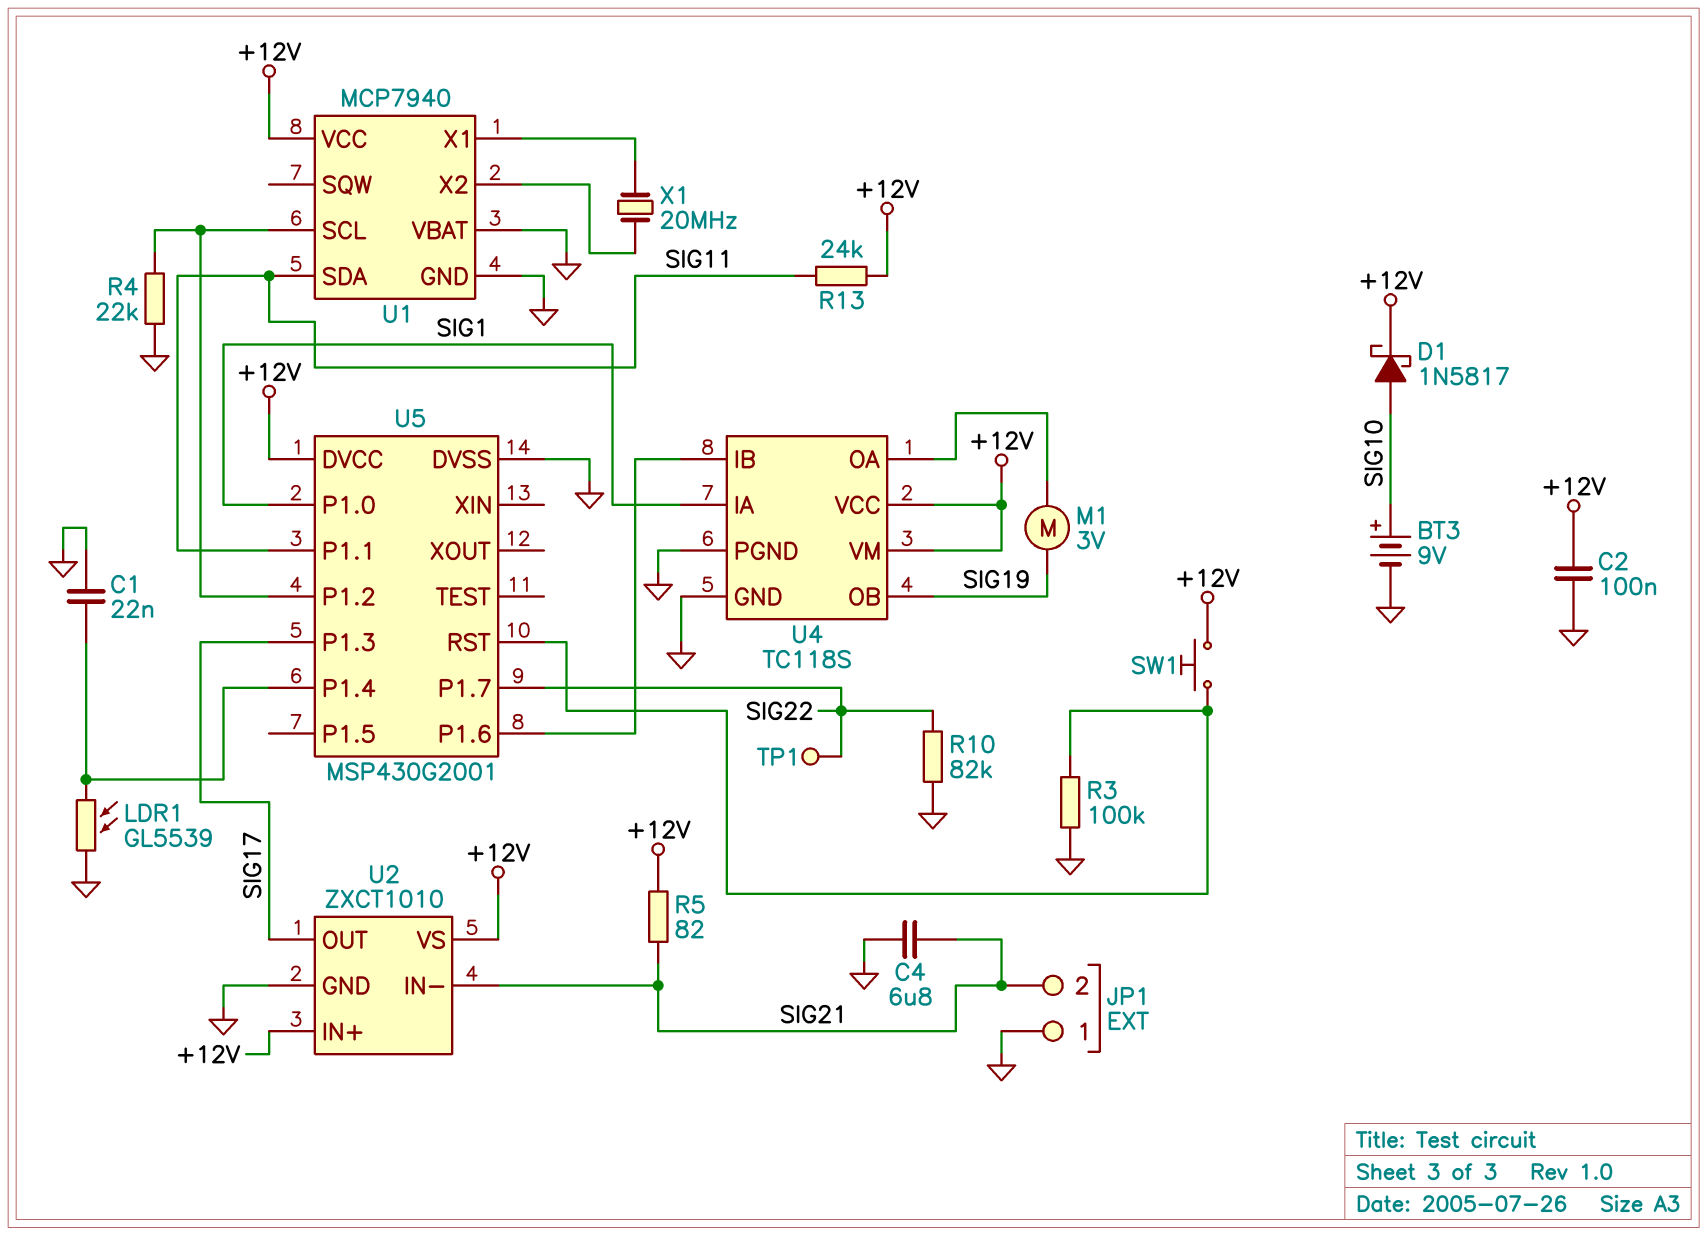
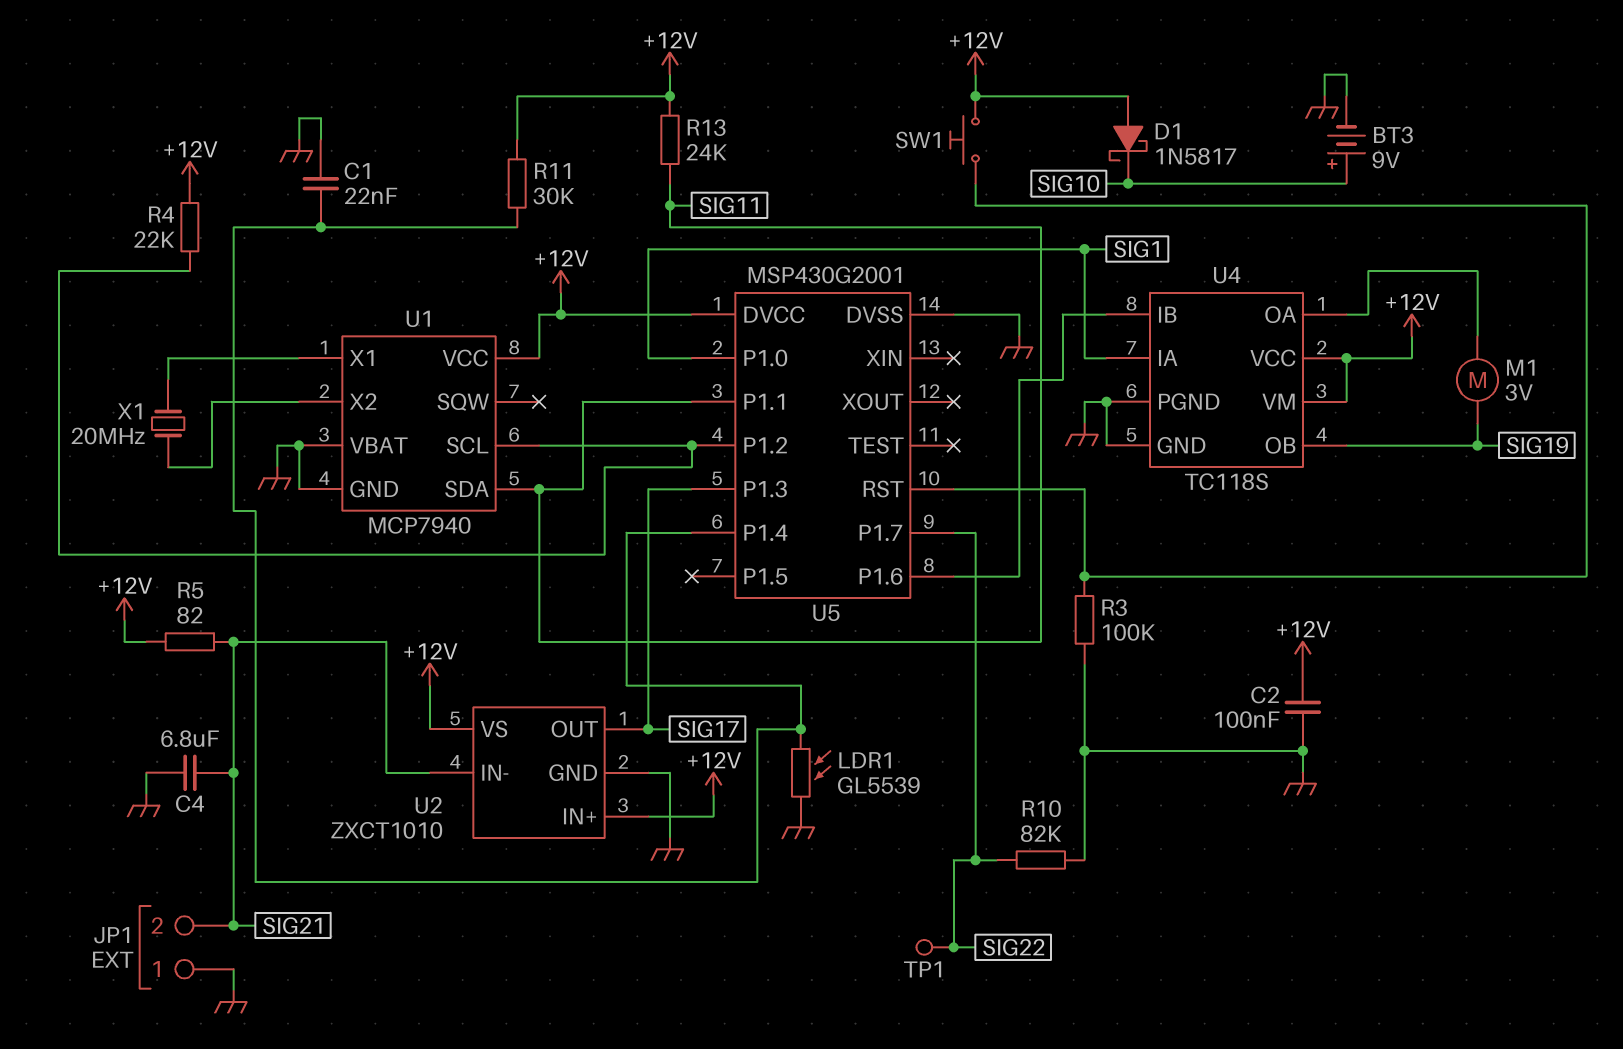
D1: schottky 1N5817 (A SIG10, K +12V) -> schottky 1N5817 (A +12V, K SIG10)
R4: 22k (GND, U1/SCL) -> 22k (+12V, U1/SCL)
R11: none -> 30k (+12V, U5/P1.4)

